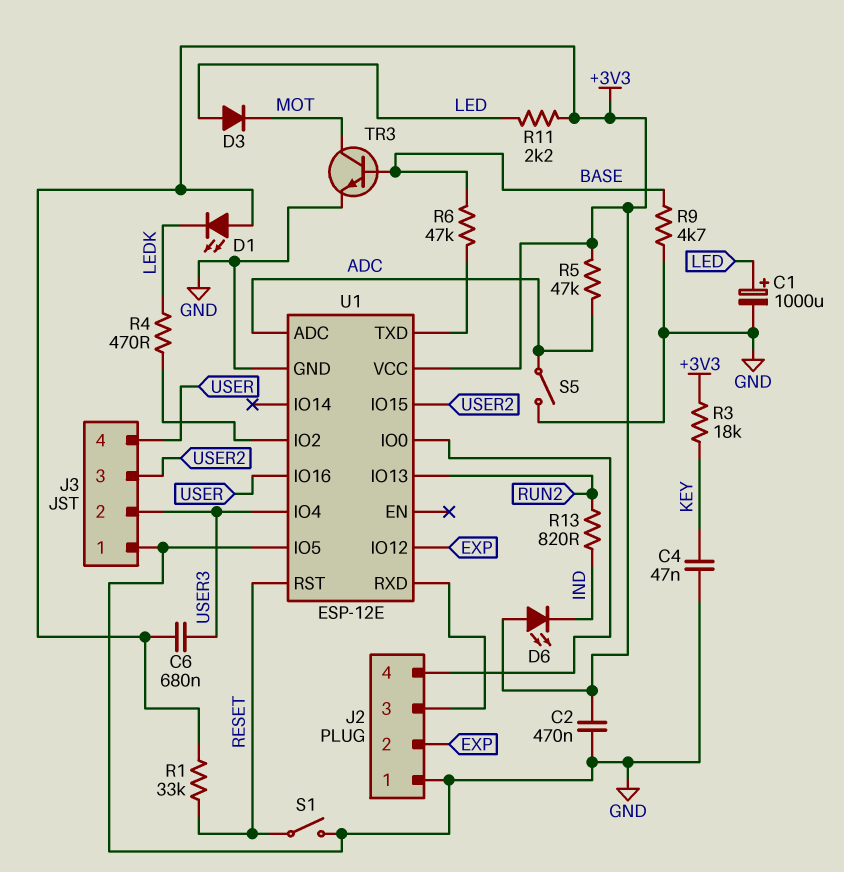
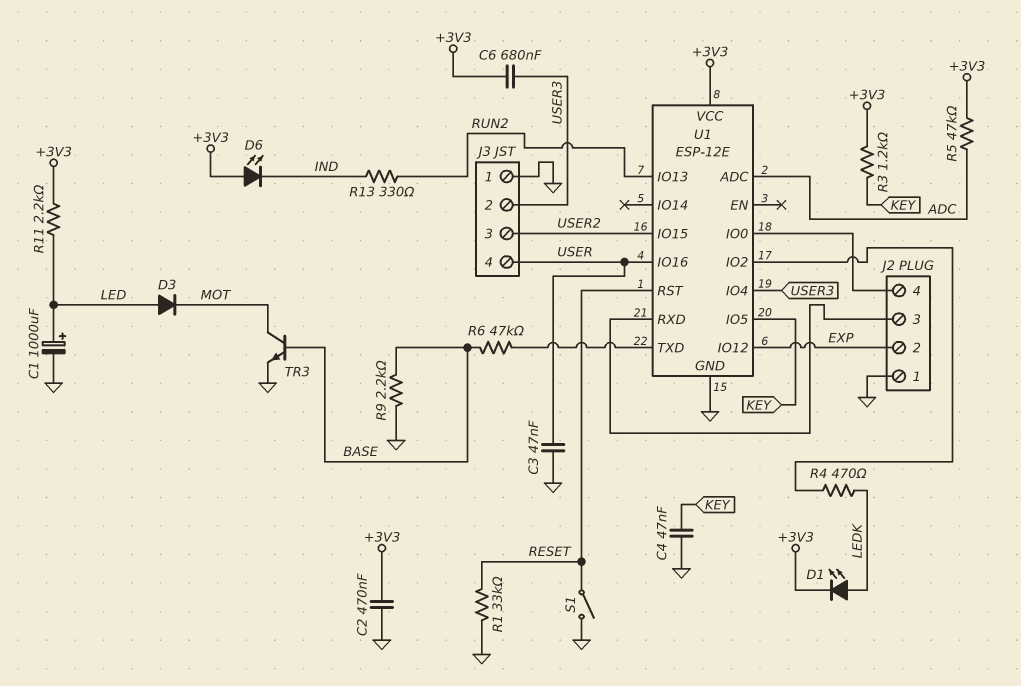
C3: none -> 47nF (GND, USER)
D1: LED (A +3V3, K LEDK) -> LED (A LEDK, K +3V3)
R1: 33k (+3V3, RESET) -> 33k (GND, RESET)
R3: 18k (+3V3, KEY) -> 1.2k (+3V3, KEY)
R9: 4.7k (BASE, GND) -> 2.2k (BASE, GND)
R13: 820 (IND, RUN2) -> 330 (IND, RUN2)
S5: switch (ADC, GND) -> none
U1 pin IO5: GND -> KEY

